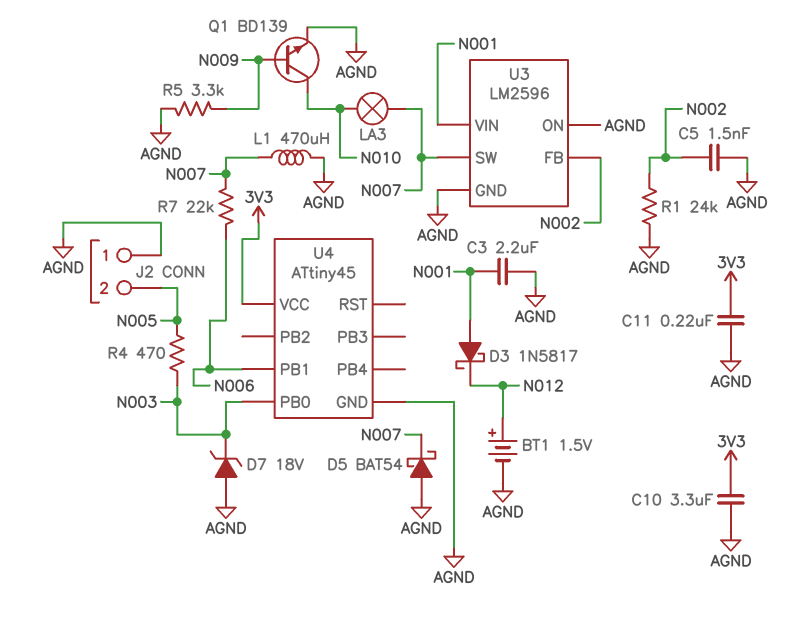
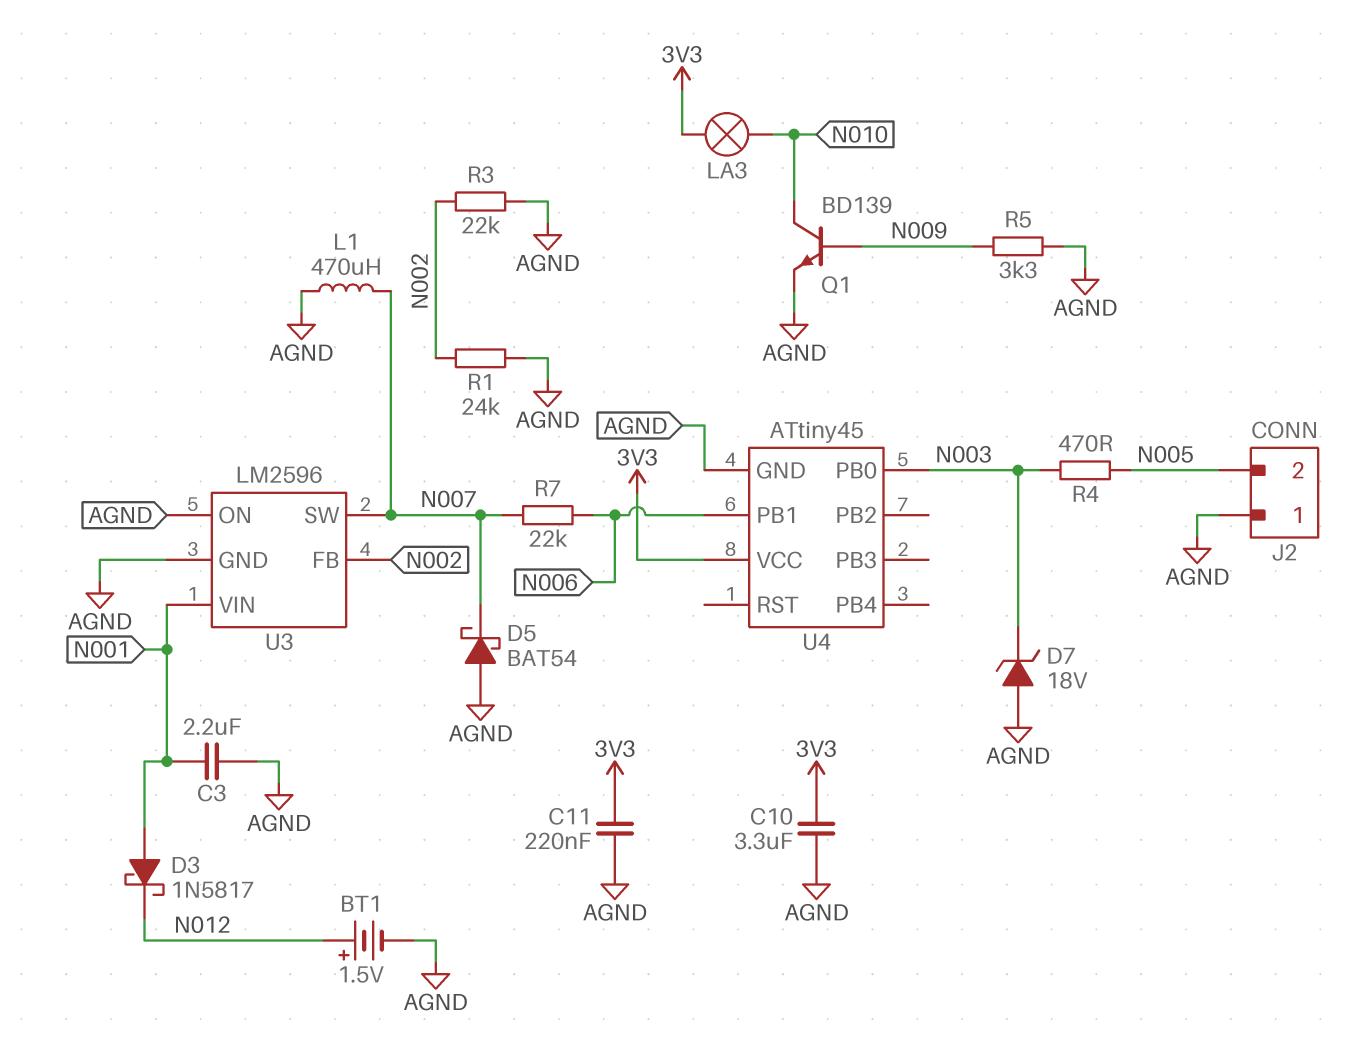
C5: 1.5nF (AGND, N002) -> none
LA3: lamp (N007, N010) -> lamp (3V3, N010)
R3: none -> 22k (AGND, N002)

